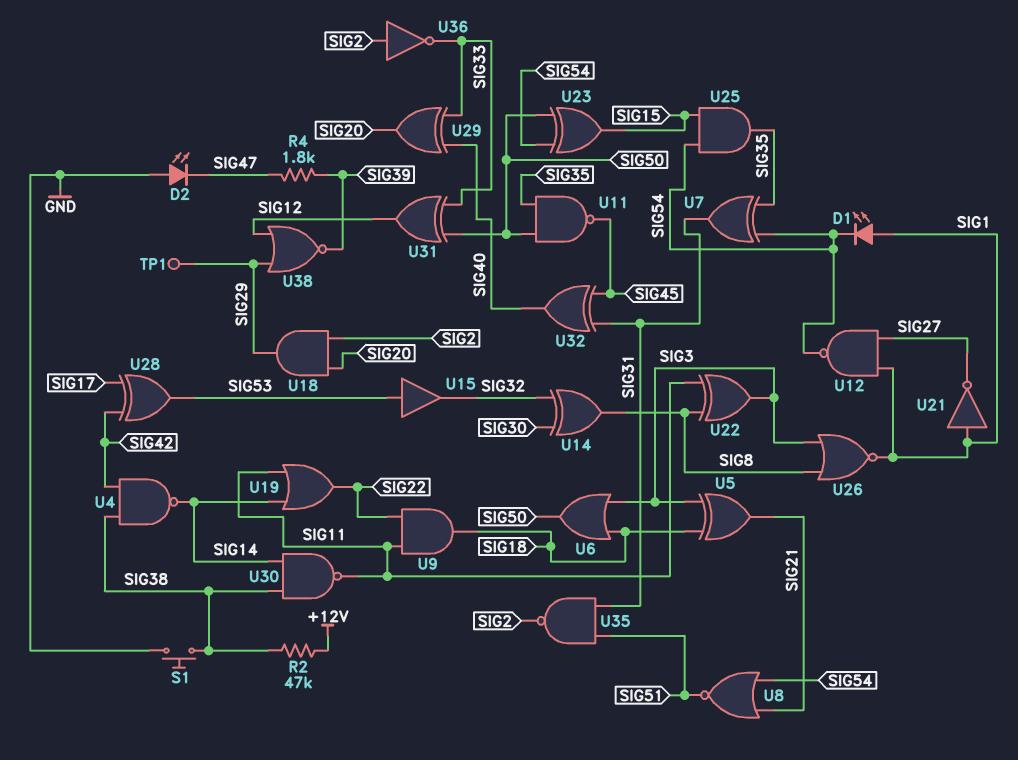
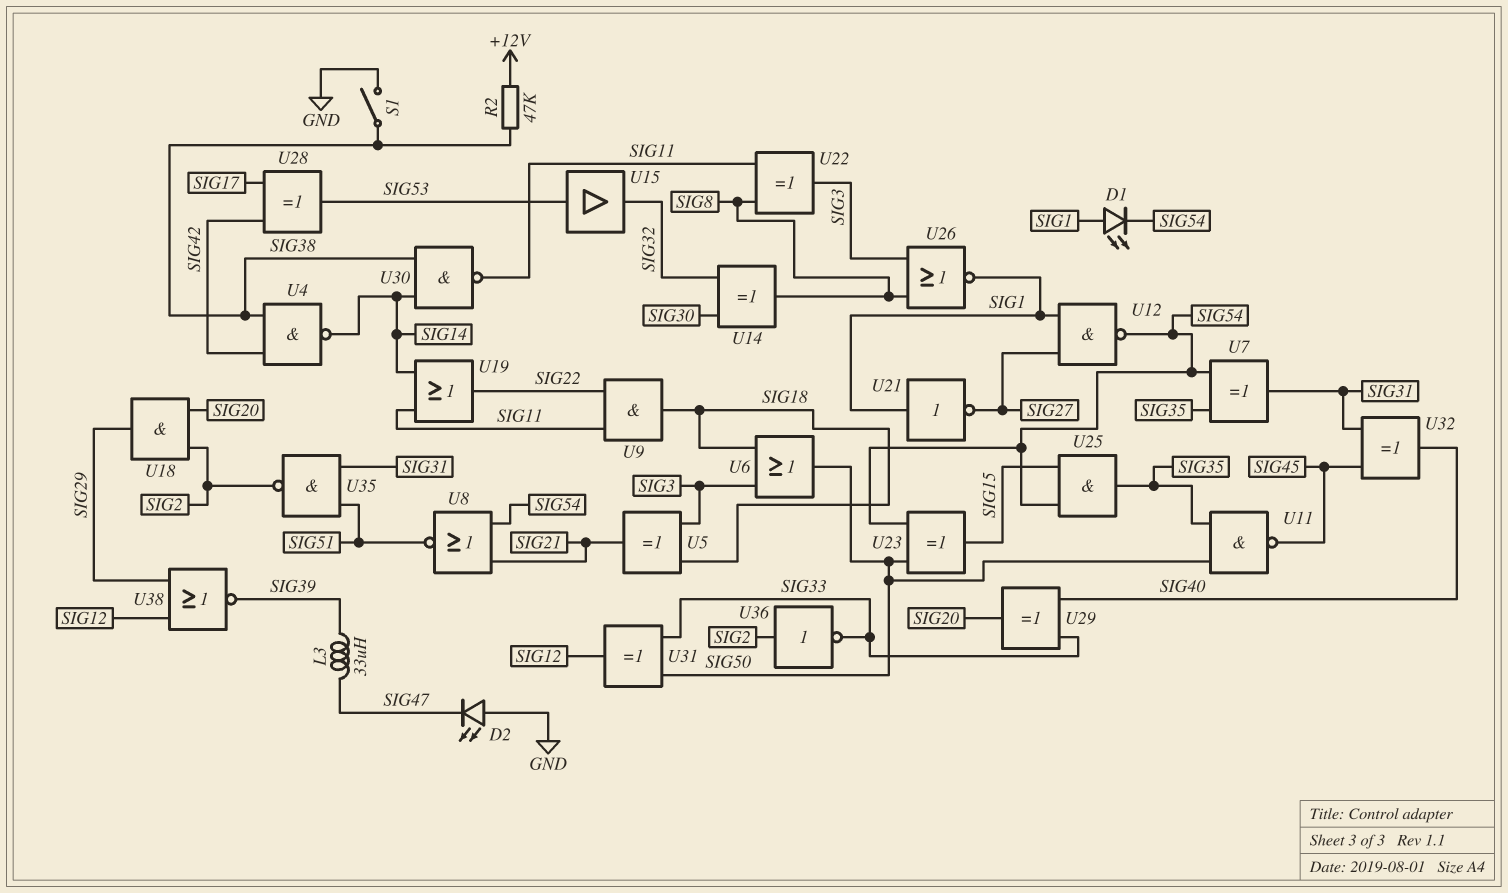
L3: none -> 33uH (SIG39, SIG47)
R4: 1.8k (SIG39, SIG47) -> none
S1: button (GND, SIG38) -> switch (GND, SIG38)
TP1: test point (SIG29) -> none

